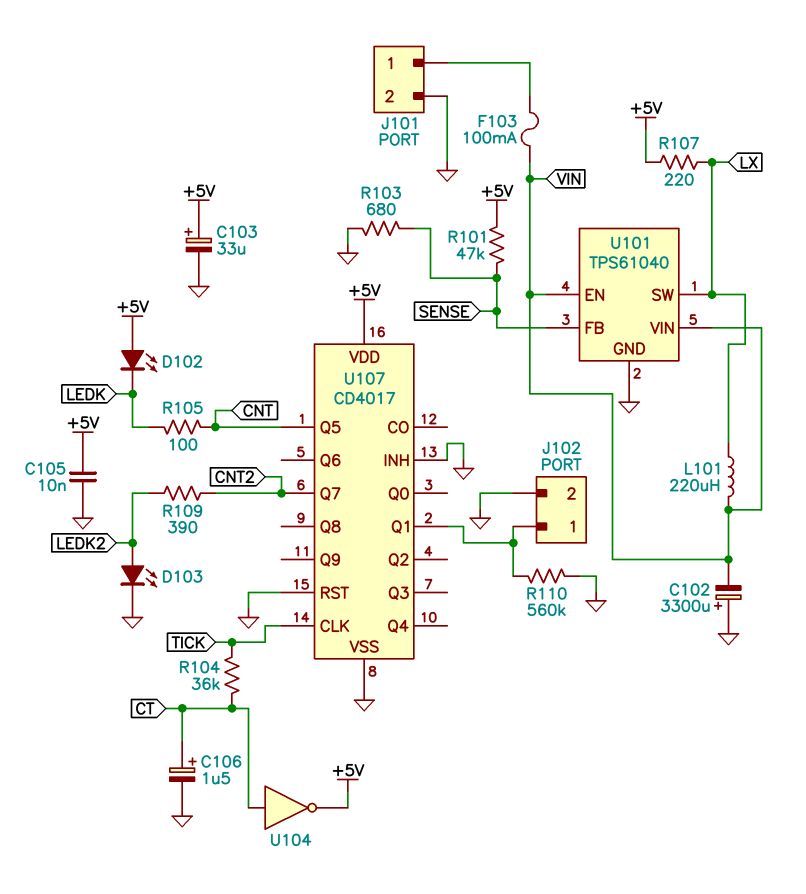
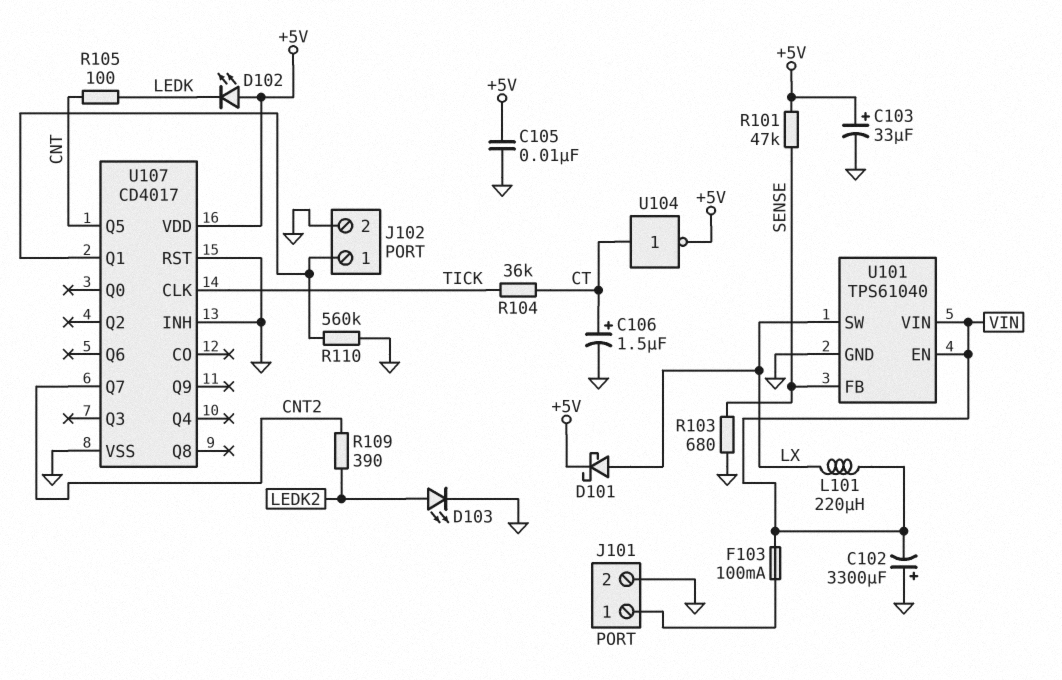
D101: none -> schottky (A LX, K +5V)
R107: 220 (+5V, LX) -> none

